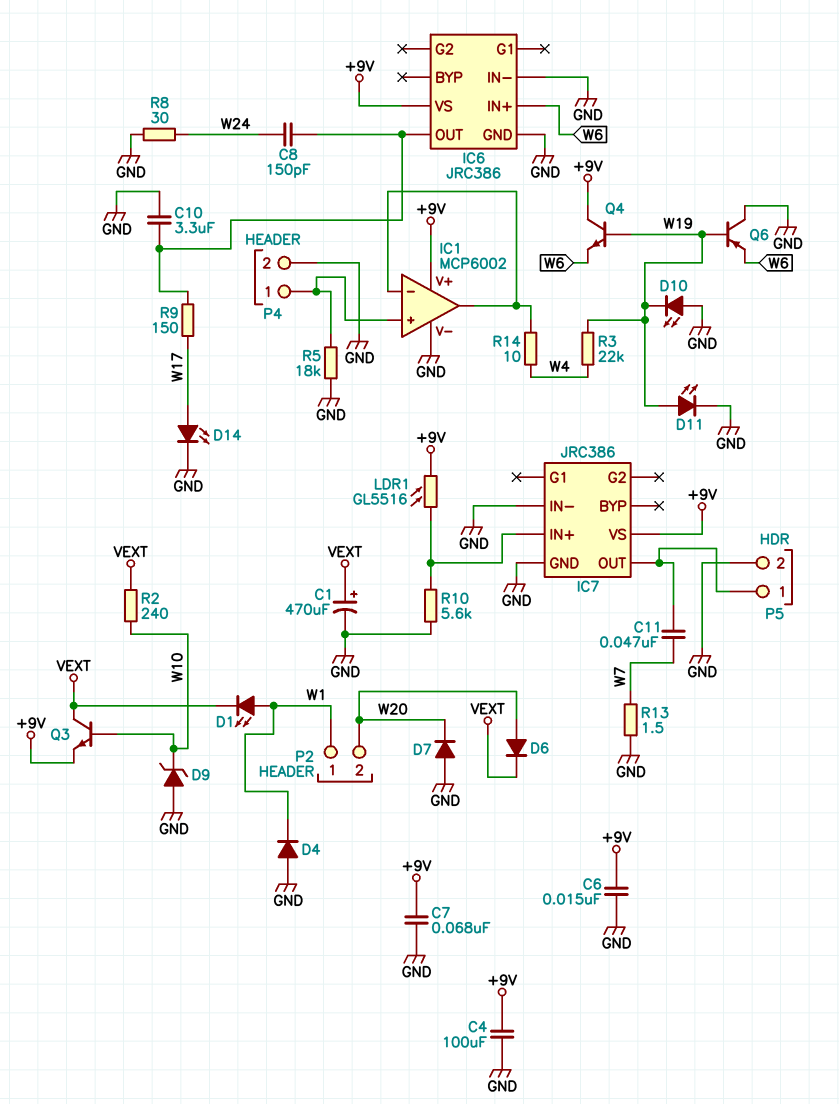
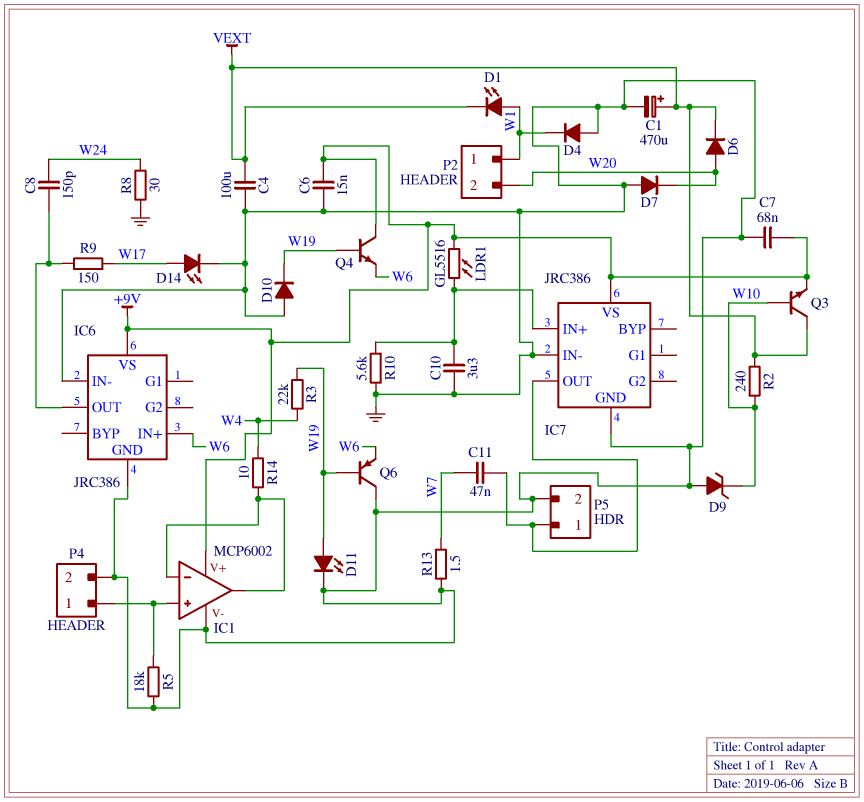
C4: 100uF (+9V, GND) -> 100uF (GND, VEXT)
C10: 3.3uF (GND, IC6/OUT) -> 3.3uF (GND, IC7/IN+)
D10: LED (A GND, K W19) -> diode (A GND, K W19)

